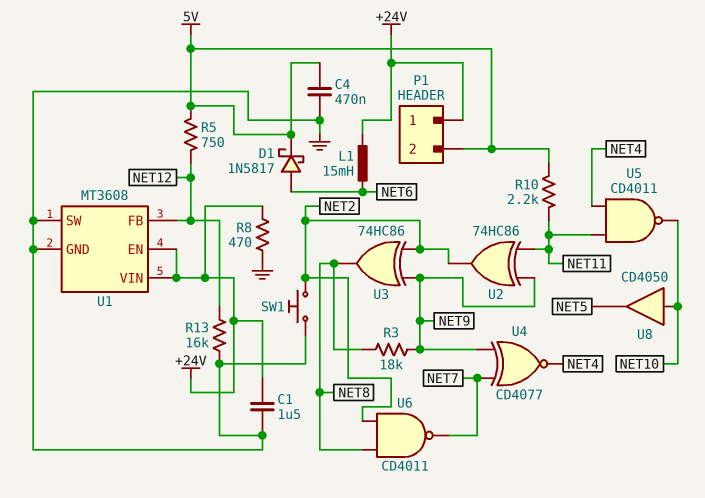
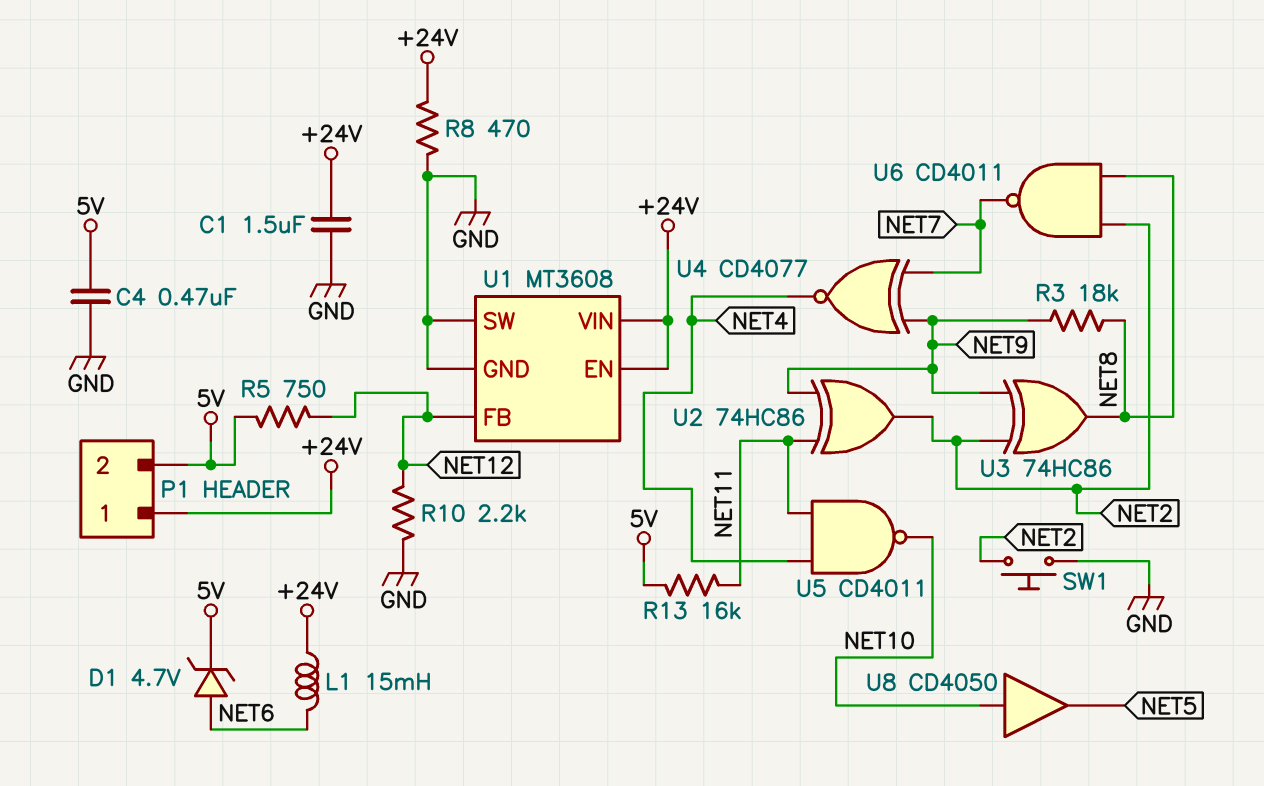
D1: schottky 1N5817 (A NET6, K 5V) -> zener 4.7V (A NET6, K 5V)
R10: 2.2k (5V, NET11) -> 2.2k (GND, NET12)
R13: 16k (GND, NET12) -> 16k (5V, NET11)

